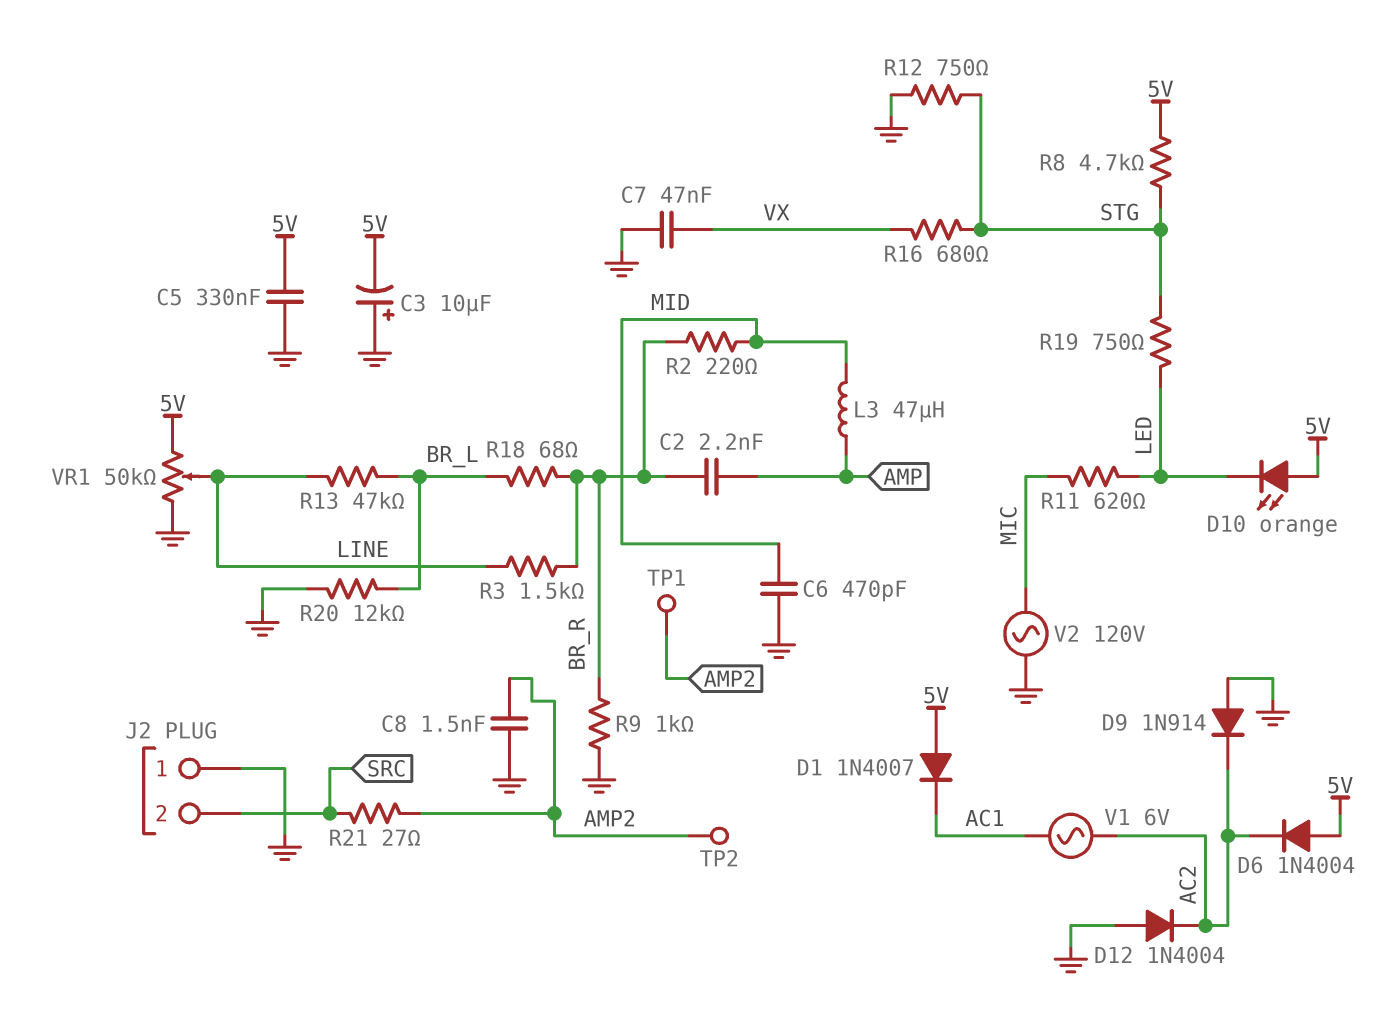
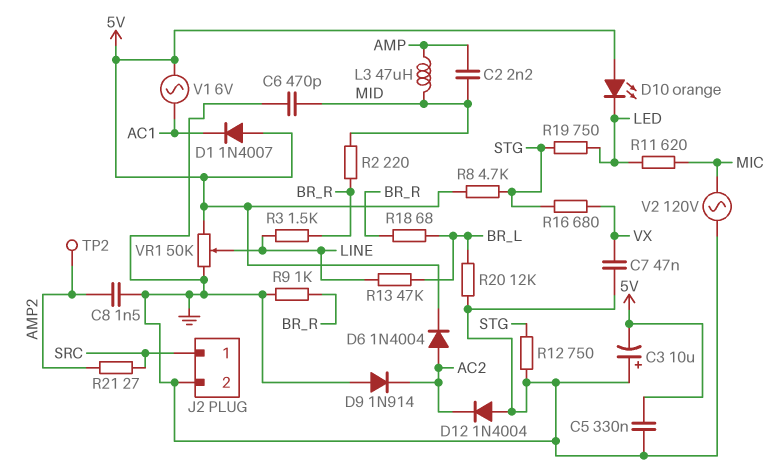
C2: 2.2nF (AMP, BR_R) -> 2.2nF (AMP, MID)
D6: diode 1N4004 (A 5V, K AC2) -> diode 1N4004 (A AC2, K 5V)
J2 pin 1: GND -> SRC
J2 pin 2: SRC -> GND
TP1: test point (AMP2) -> none
V1: AC 6V (AC1, AC2) -> AC 6V (5V, AC1)

